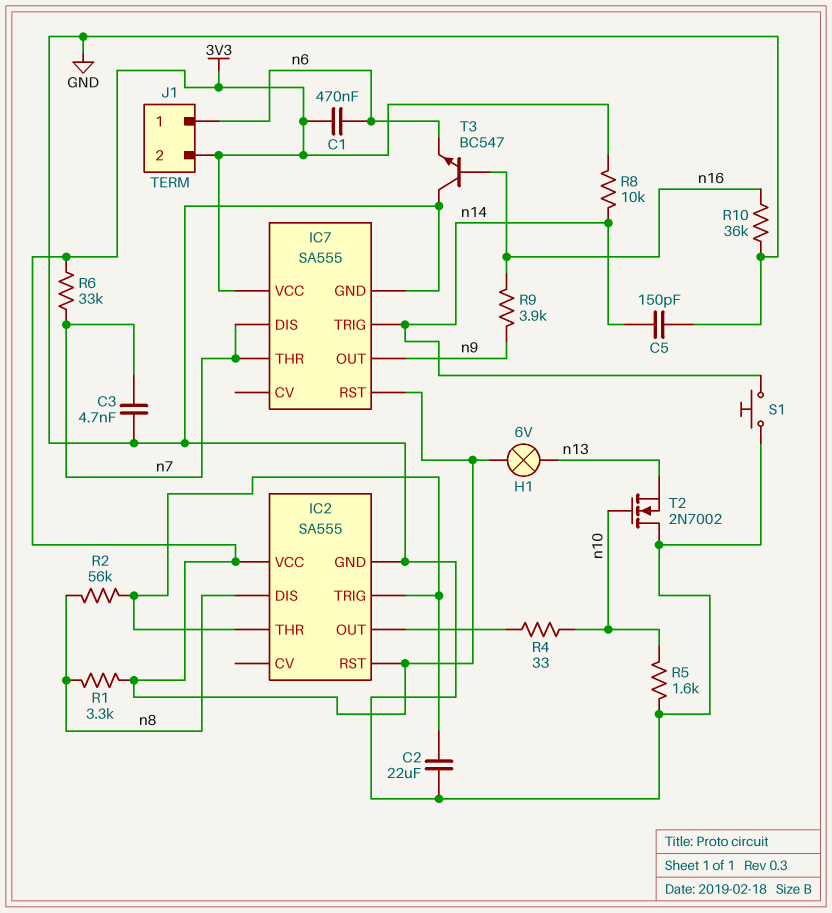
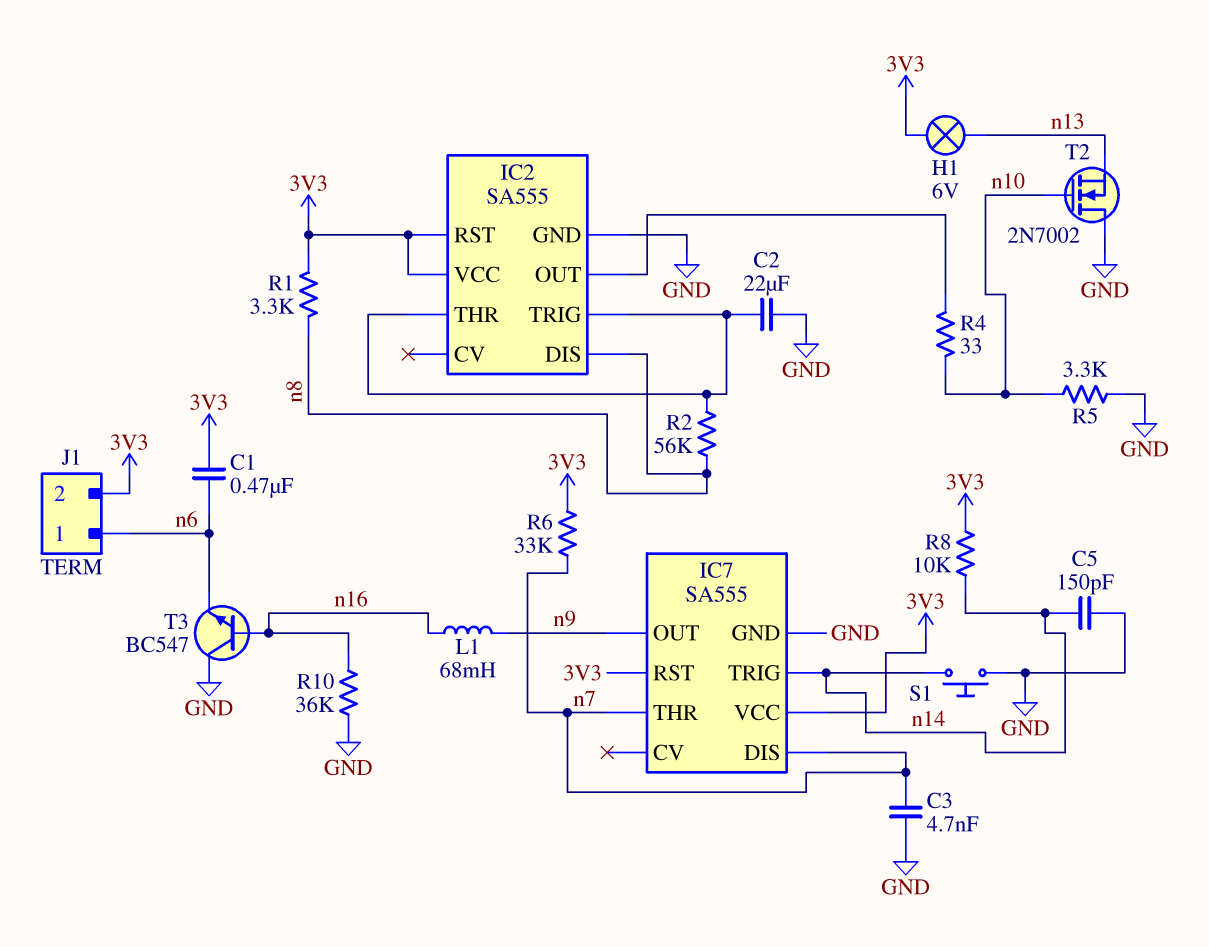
L1: none -> 68mH (n9, n16)
R5: 1.6k (GND, n10) -> 3.3k (GND, n10)
R9: 3.9k (n9, n16) -> none

